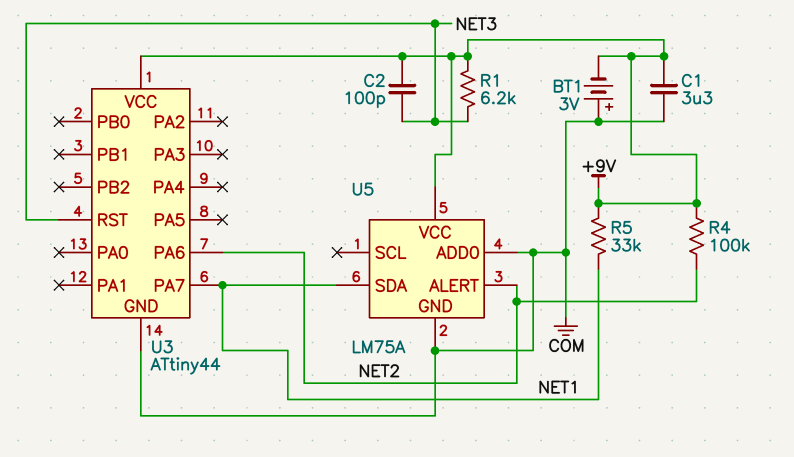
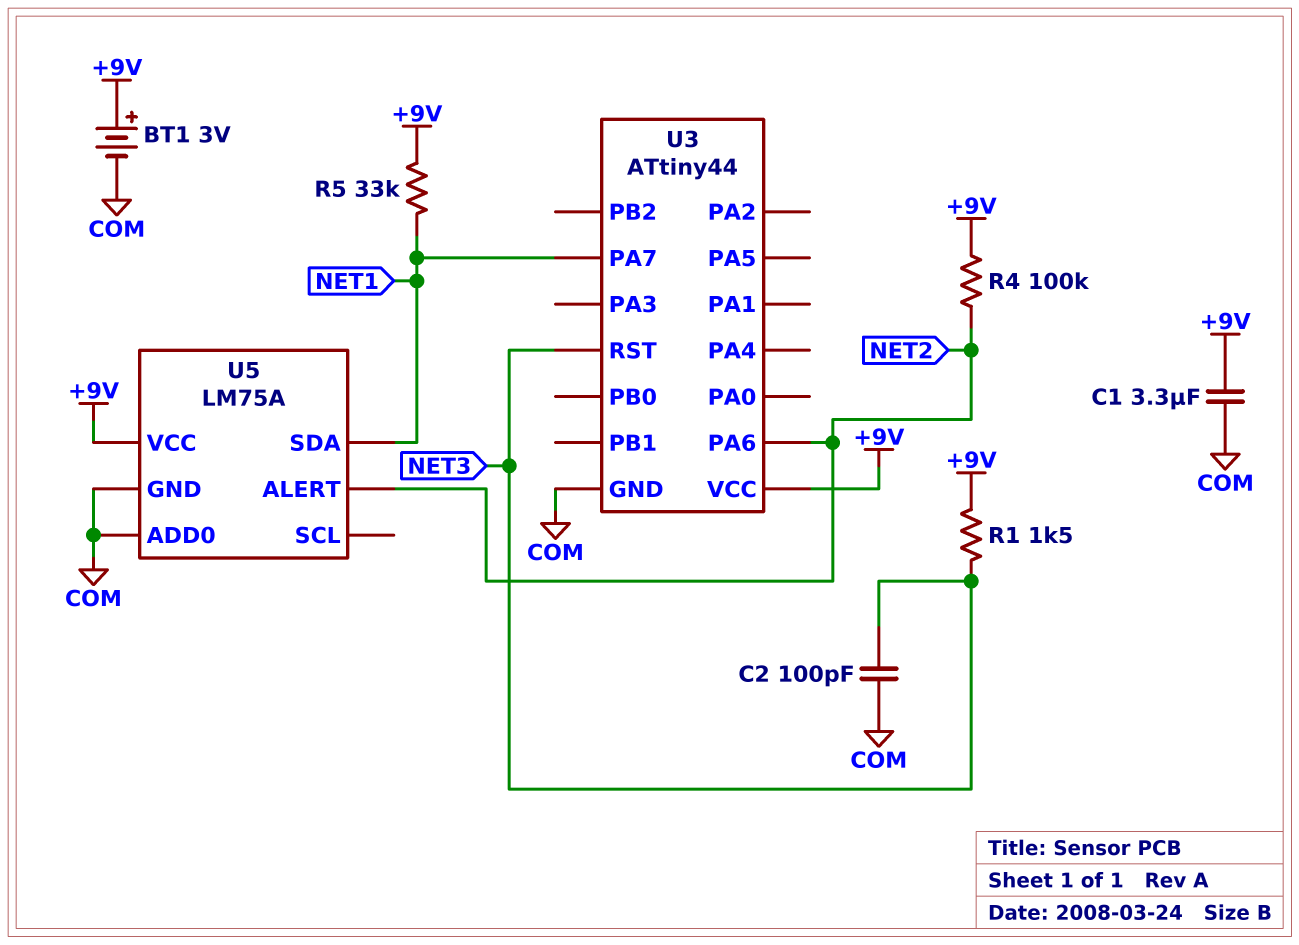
BT1: 3V (plus COM, minus +9V) -> 3V (plus +9V, minus COM)
C2: 100pF (+9V, NET3) -> 100pF (COM, NET3)
R1: 6.2k (+9V, NET3) -> 1.5k (+9V, NET3)

